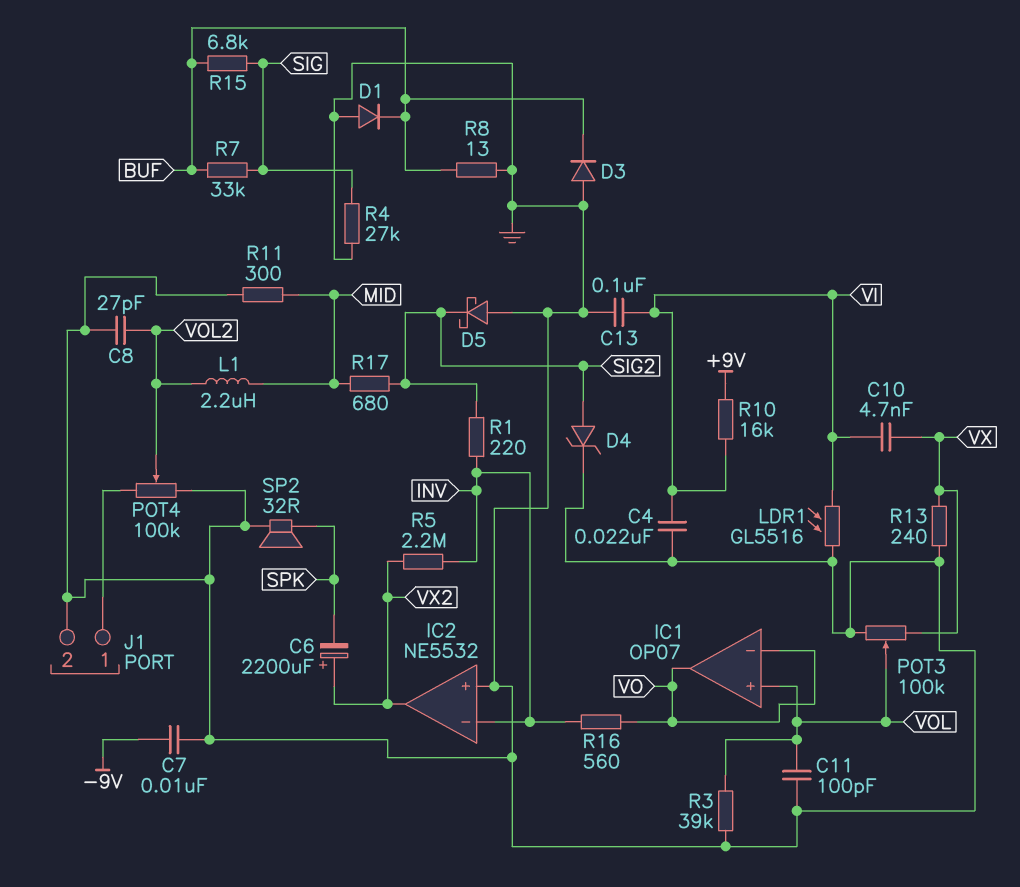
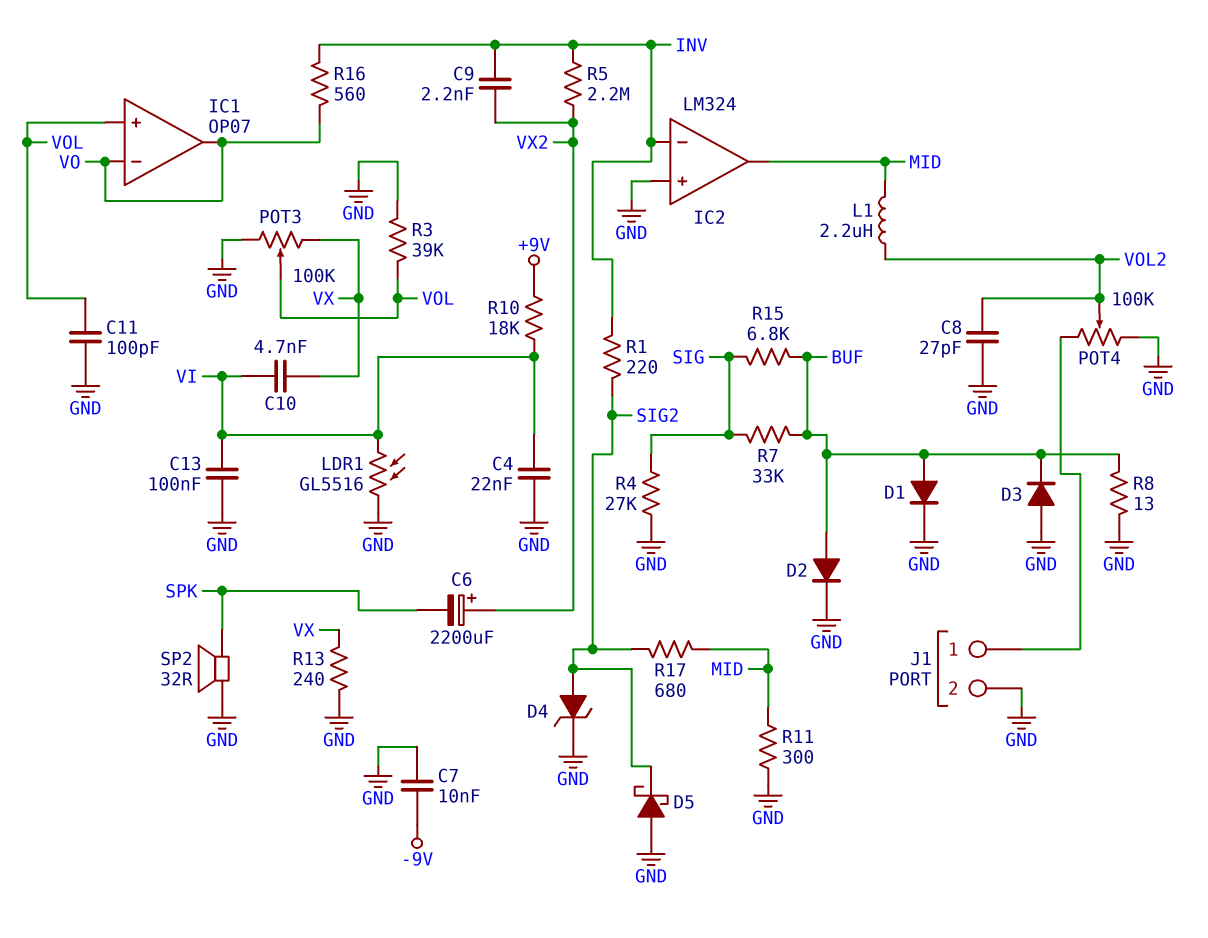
C9: none -> 2.2nF (INV, VX2)
D1: diode (A GND, K BUF) -> diode (A BUF, K GND)
D2: none -> diode (A BUF, K GND)
IC2: NE5532 -> LM324
IC2 pin out: VX2 -> MID
R10: 16k (+9V, VI) -> 18k (+9V, VI)

